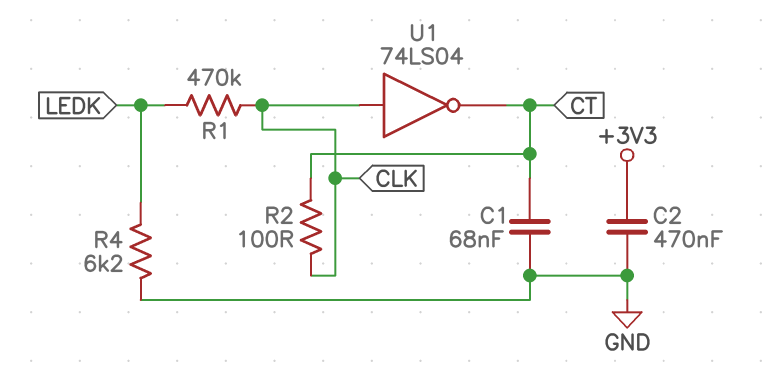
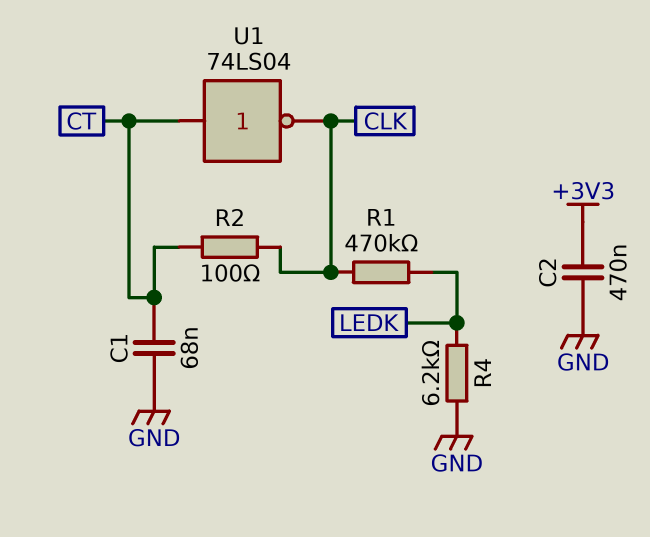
U1: NOT 74LS04 (in CLK, out CT) -> NOT 74LS04 (in CT, out CLK)

